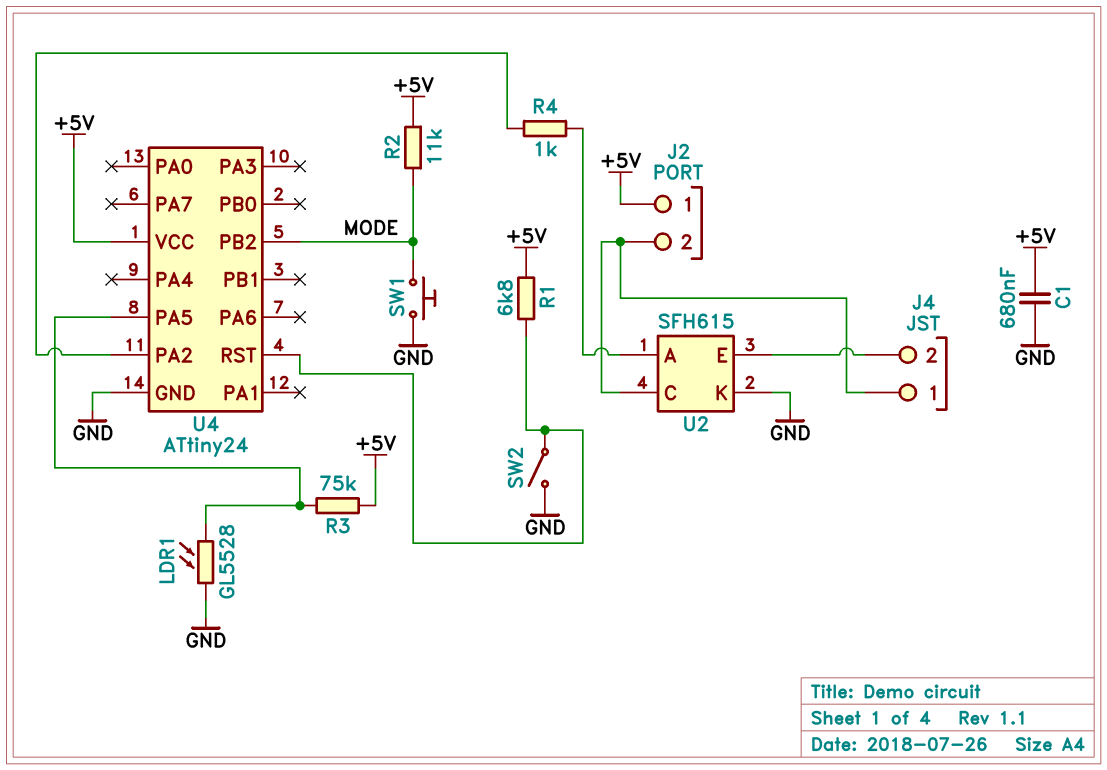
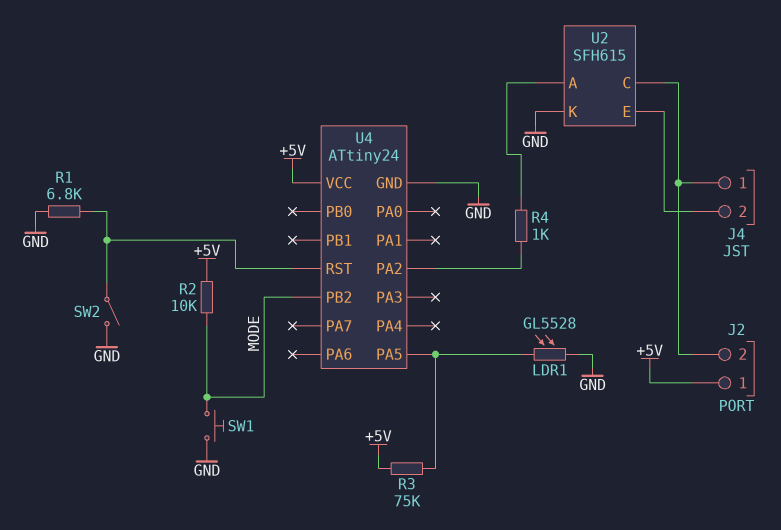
C1: 680nF (+5V, GND) -> none
R1: 6.8k (+5V, U4/RST) -> 6.8k (GND, U4/RST)
R2: 11k (+5V, MODE) -> 10k (+5V, MODE)

